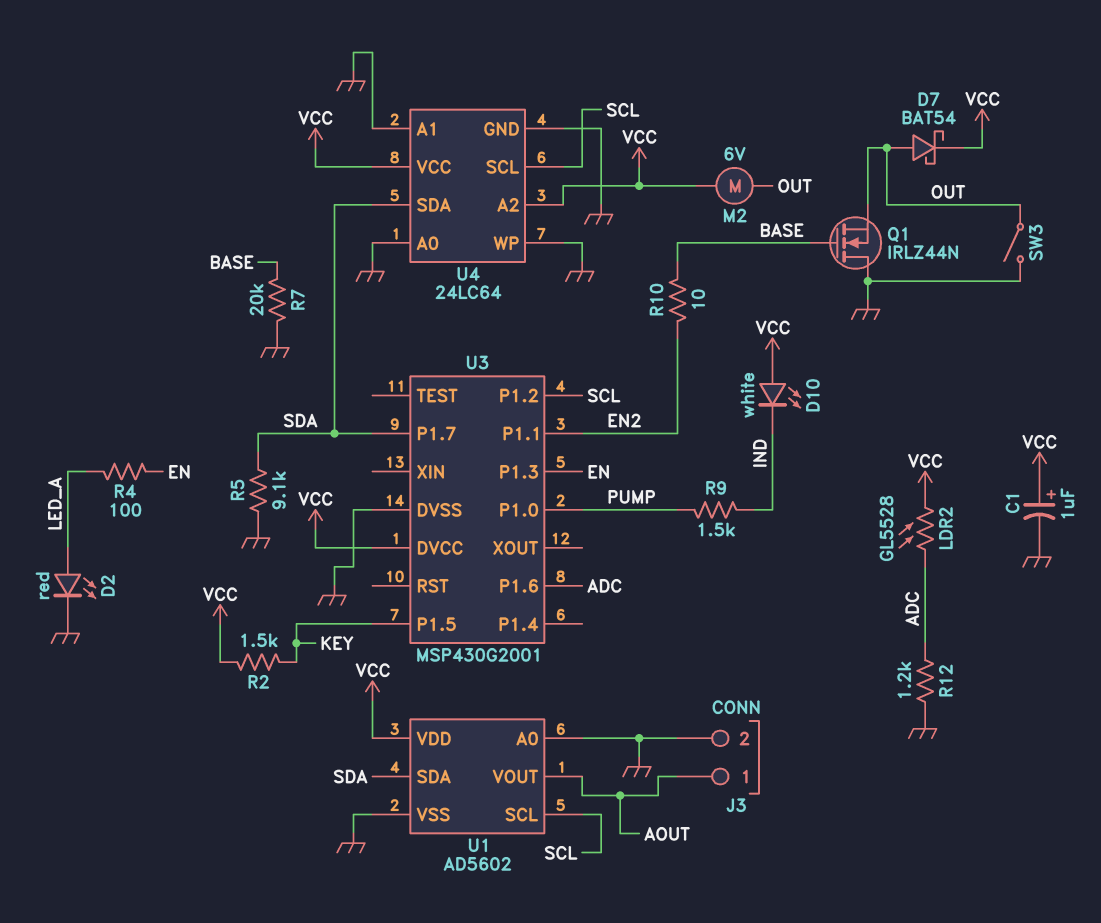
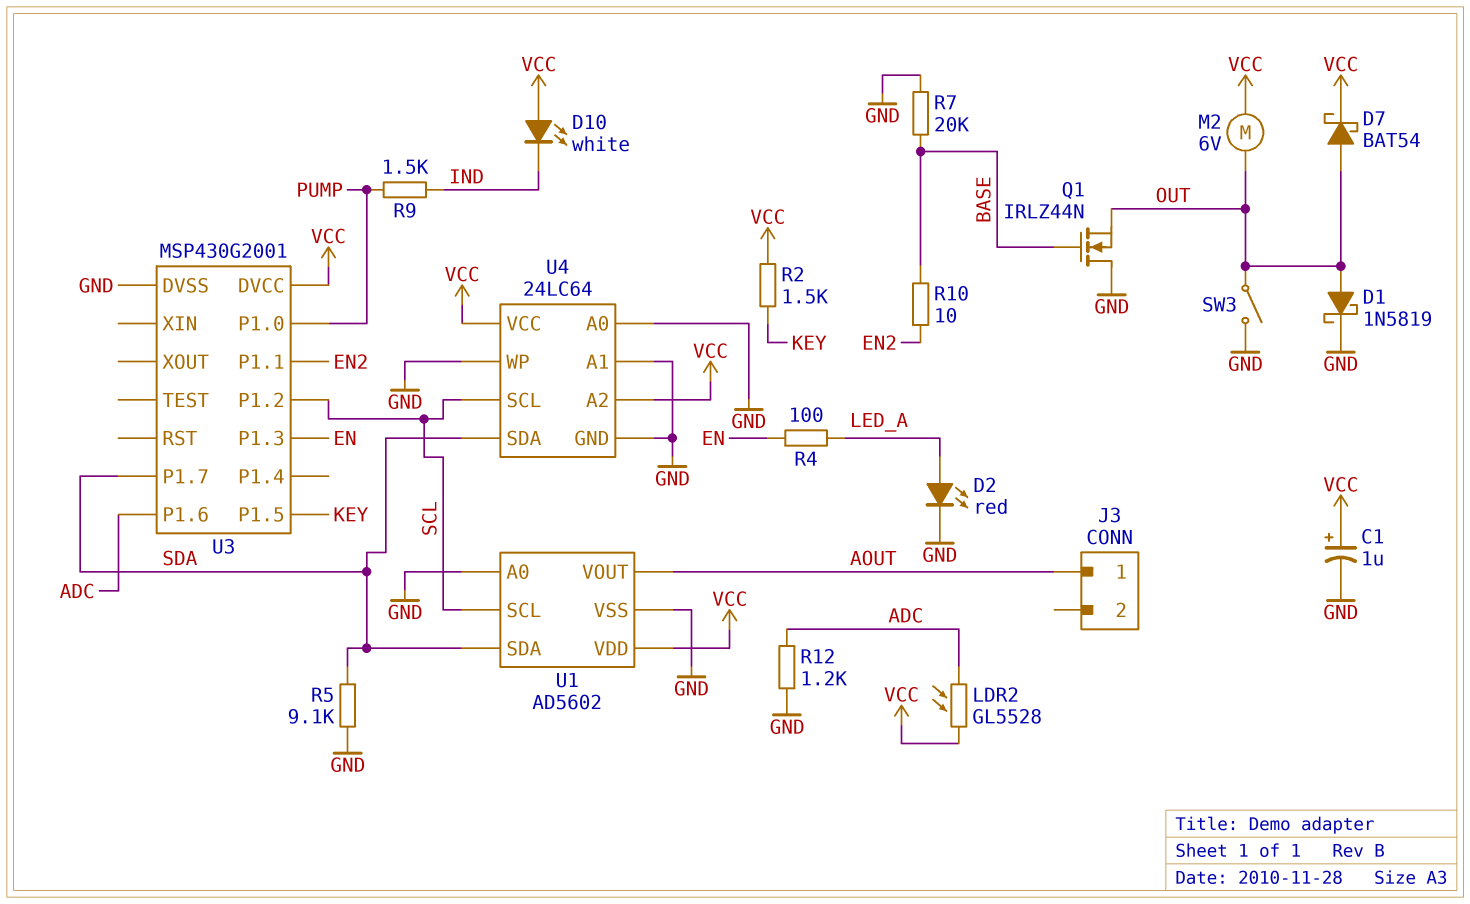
D1: none -> schottky 1N5819 (A OUT, K GND)
J3 pin 2: GND -> none

